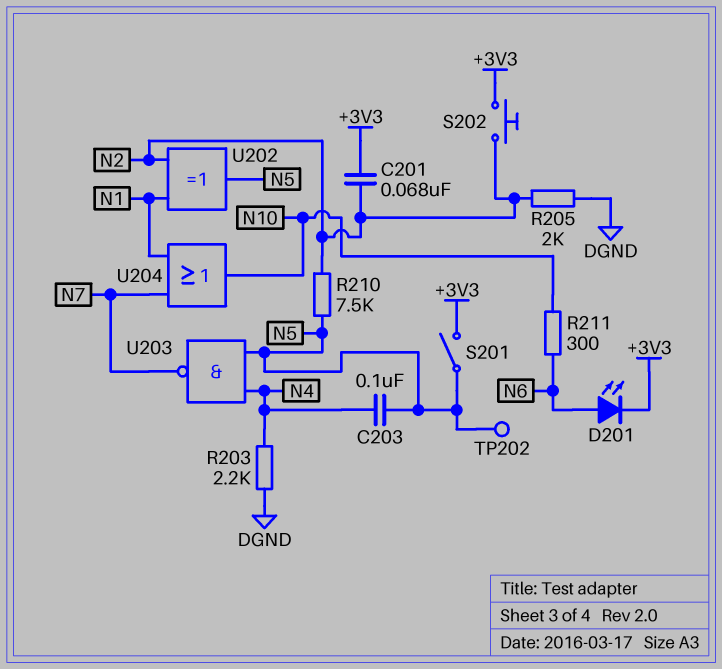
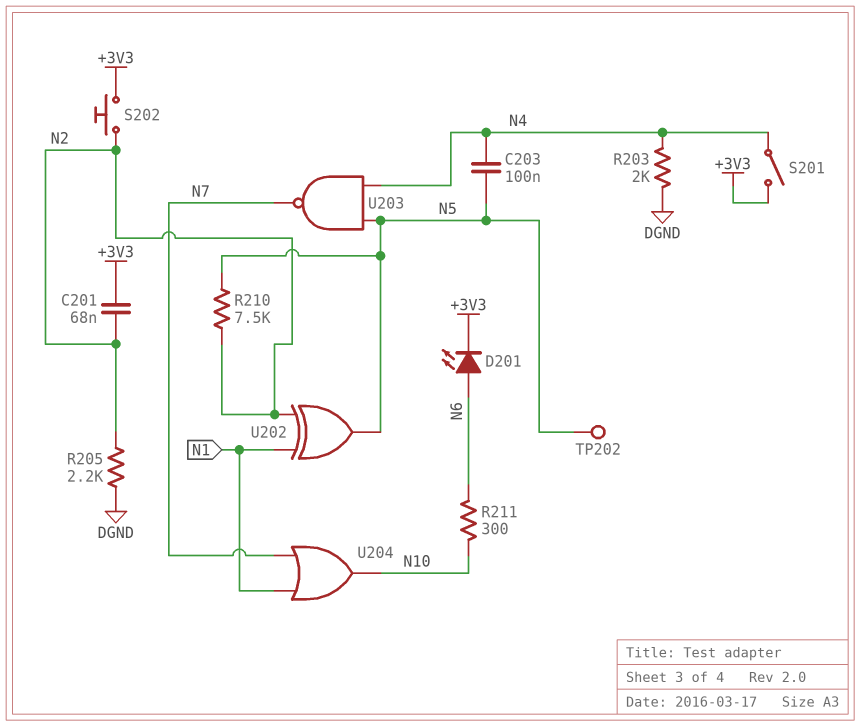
R203: 2.2k (DGND, N4) -> 2k (DGND, N4)
R205: 2k (DGND, N2) -> 2.2k (DGND, N2)
S201: switch (+3V3, N5) -> switch (+3V3, N4)

